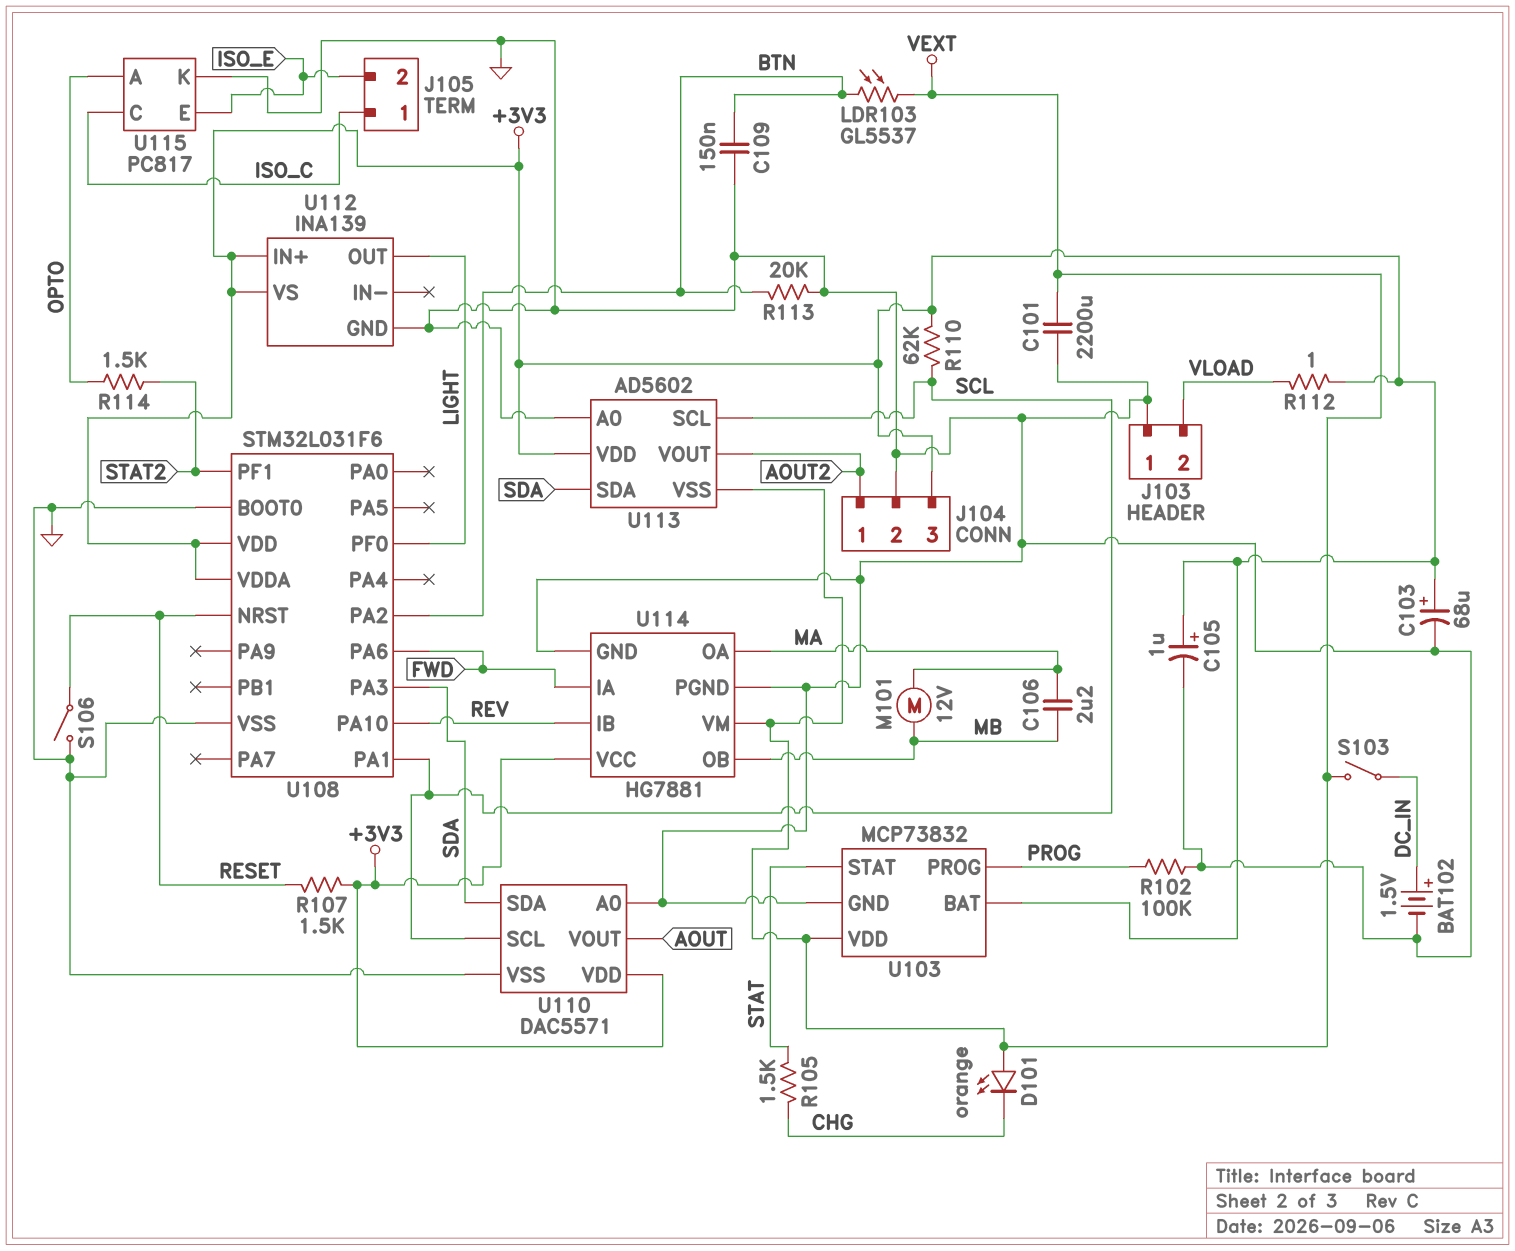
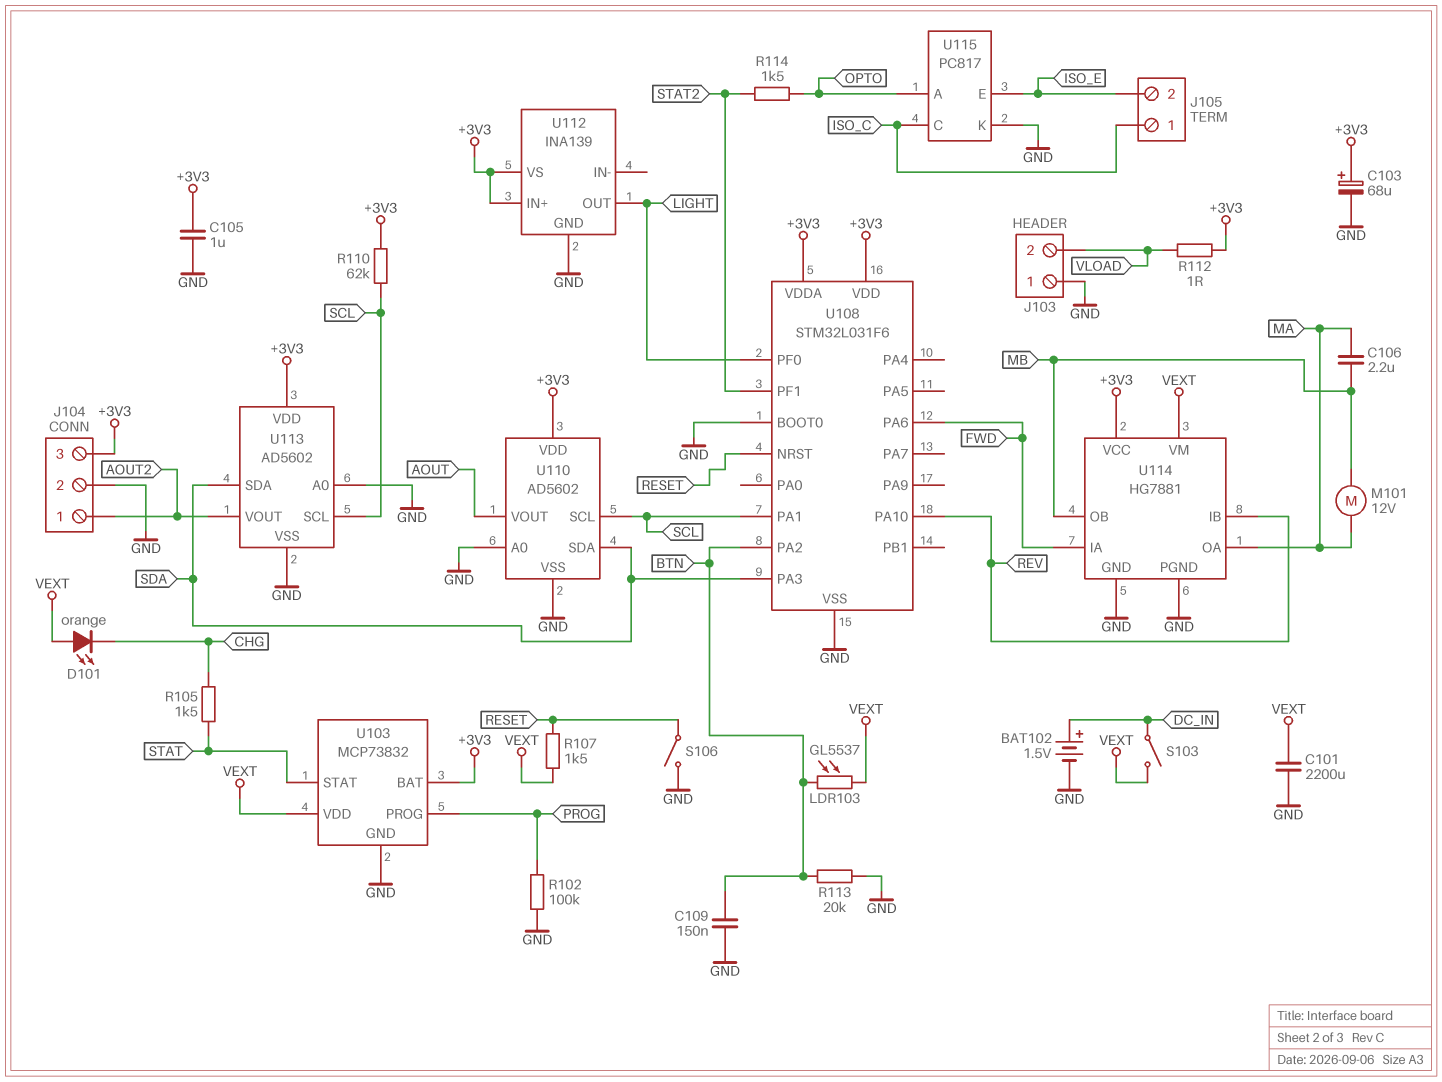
C105: 1uF (plus +3V3, minus GND) -> 1uF (+3V3, GND)
R107: 1.5k (+3V3, RESET) -> 1.5k (RESET, VEXT)
U110: DAC5571 -> AD5602
U113 pin VSS: VEXT -> GND

